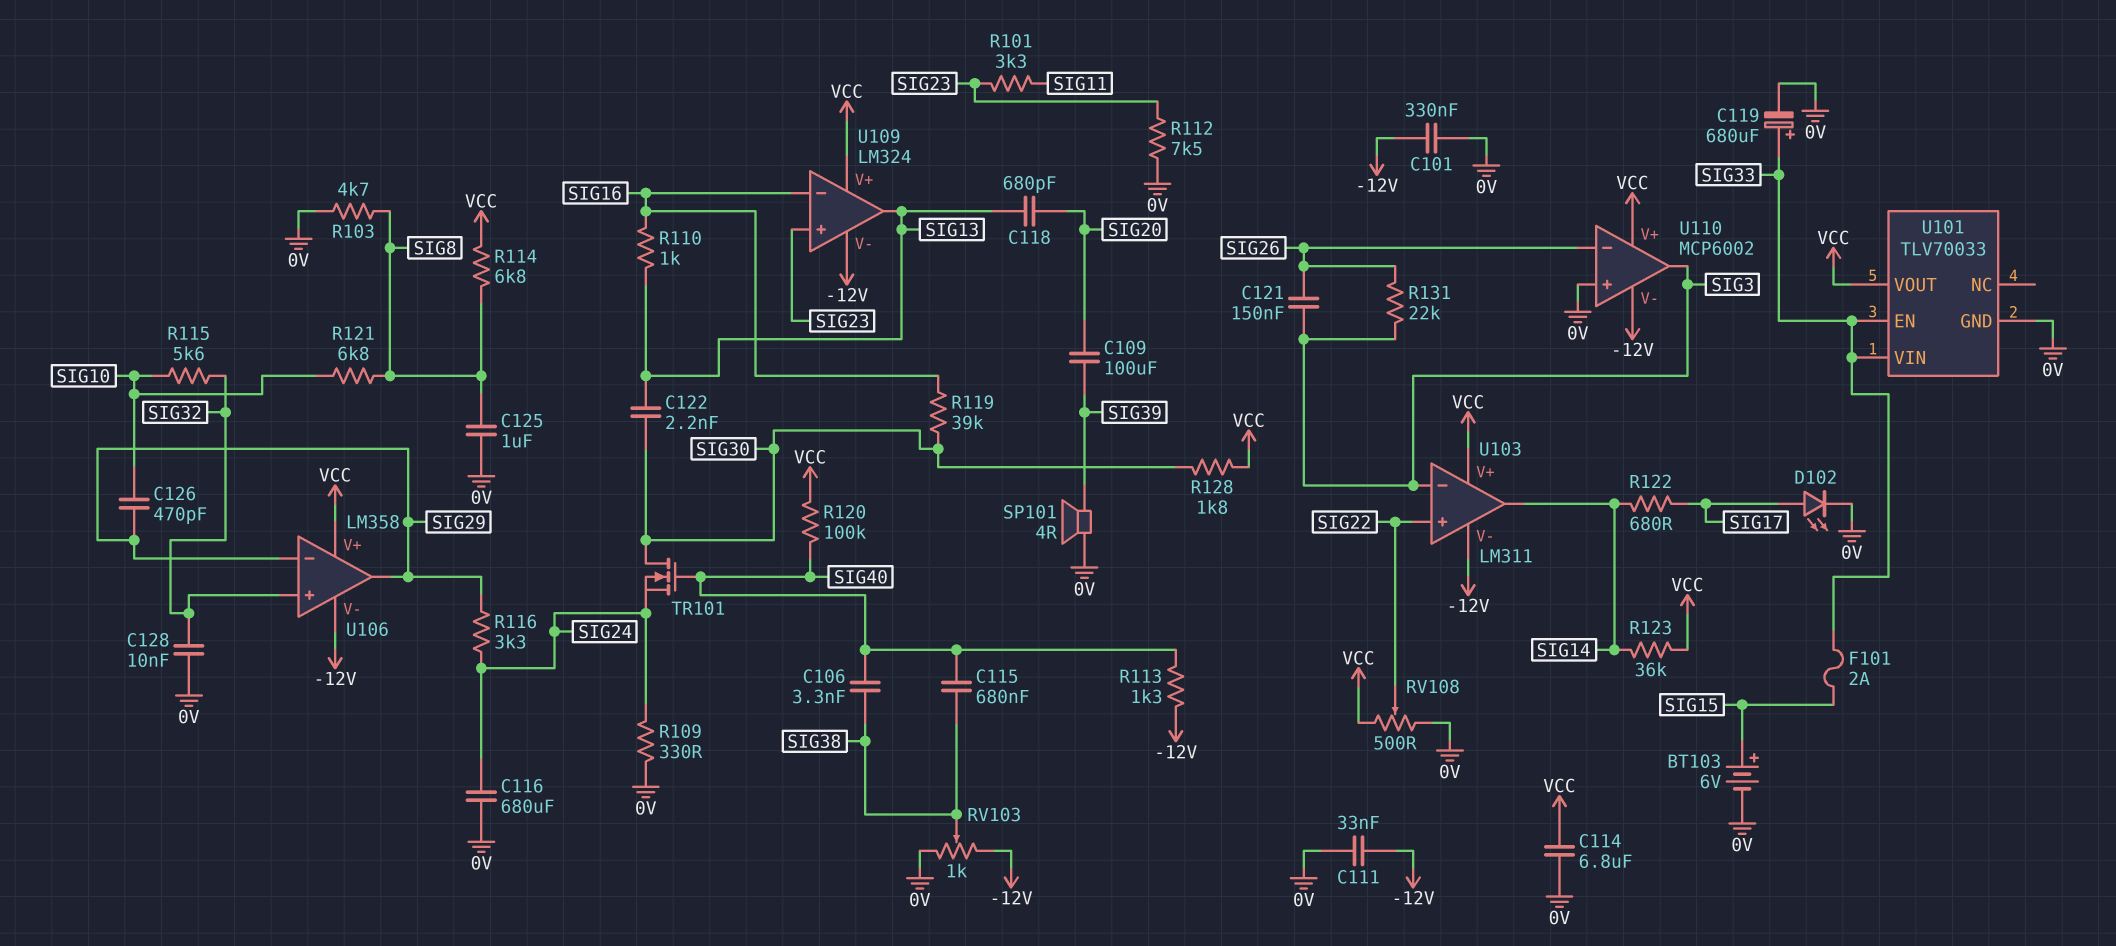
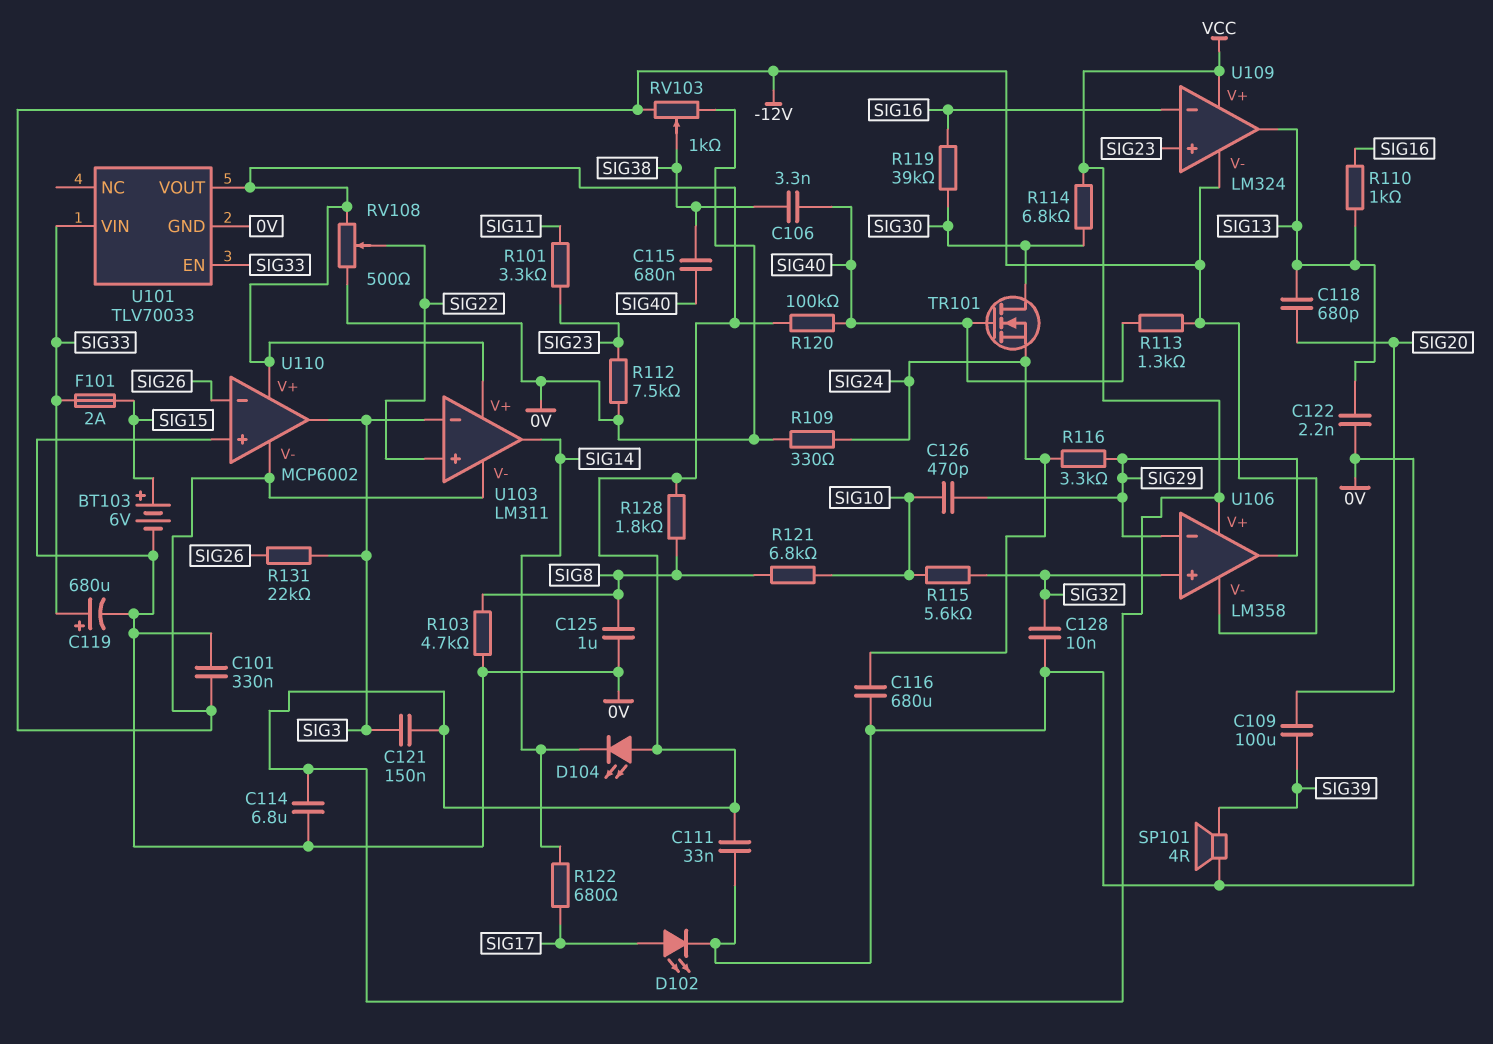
C111: 33nF (-12V, 0V) -> 33nF (0V, VCC)
C121: 150nF (SIG3, SIG26) -> 150nF (SIG3, VCC)
C122: 2.2nF (SIG13, SIG30) -> 2.2nF (0V, SIG13)
D104: none -> LED (A VCC, K SIG14)
R114: 6.8k (SIG8, VCC) -> 6.8k (SIG30, VCC)
R123: 36k (SIG14, VCC) -> none
R128: 1.8k (SIG30, VCC) -> 1.8k (SIG8, VCC)

